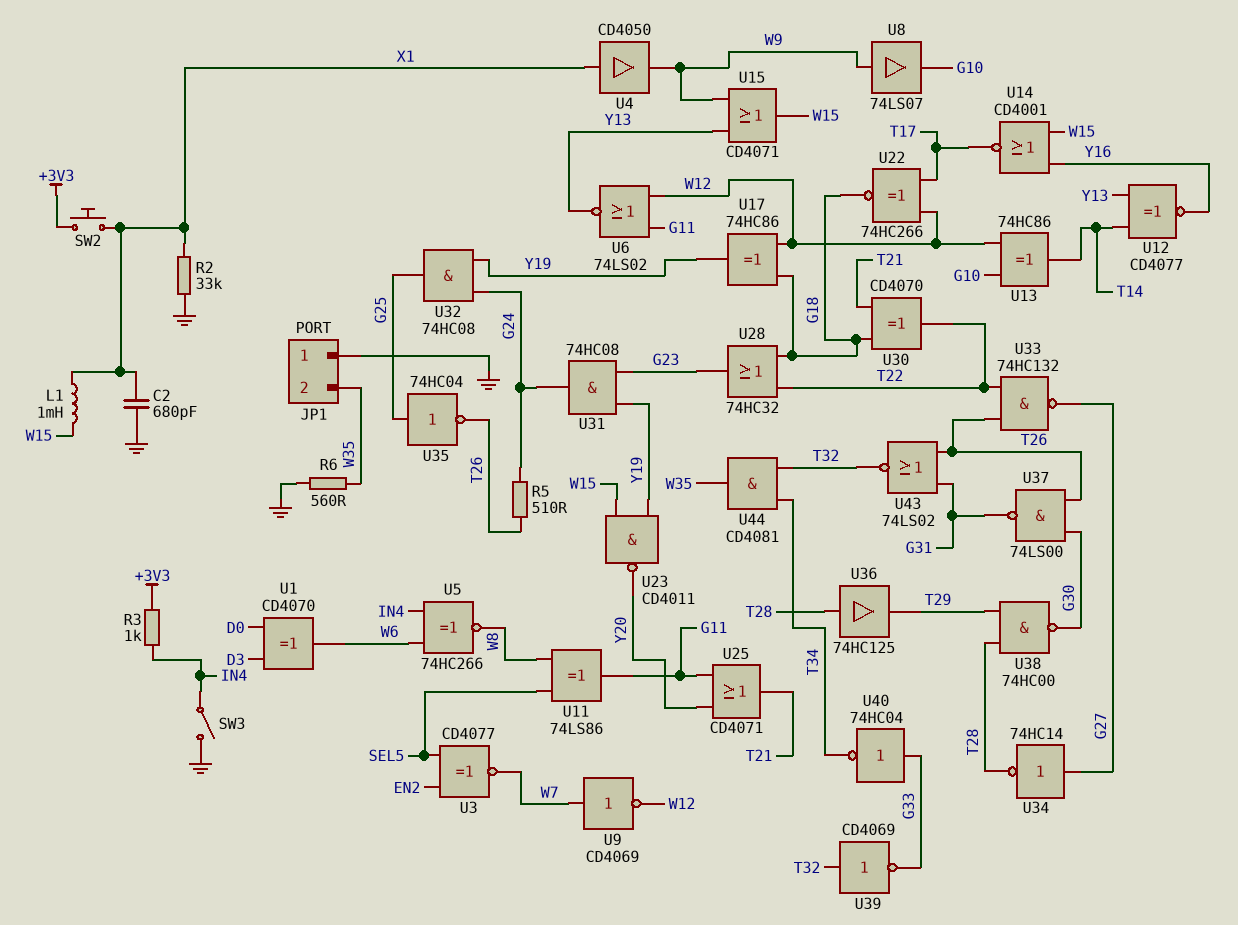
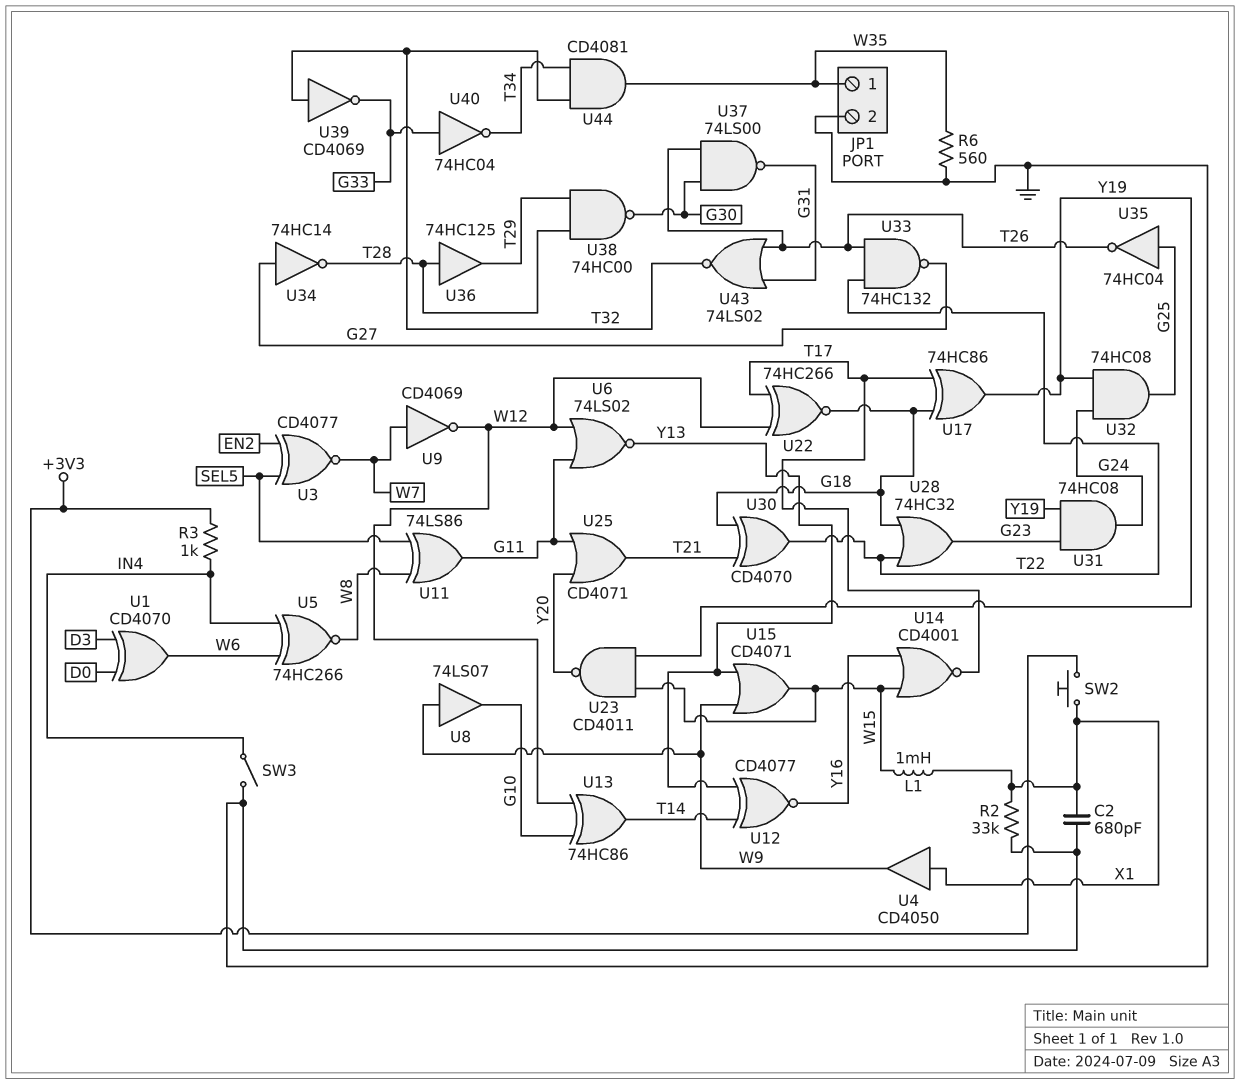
JP1 pin 1: GND -> W35
JP1 pin 2: W35 -> GND
R5: 510 (G24, T26) -> none
U17: XOR 74HC86 (in G18, in W12, out Y19) -> XOR 74HC86 (in G18, in T17, out Y19)

